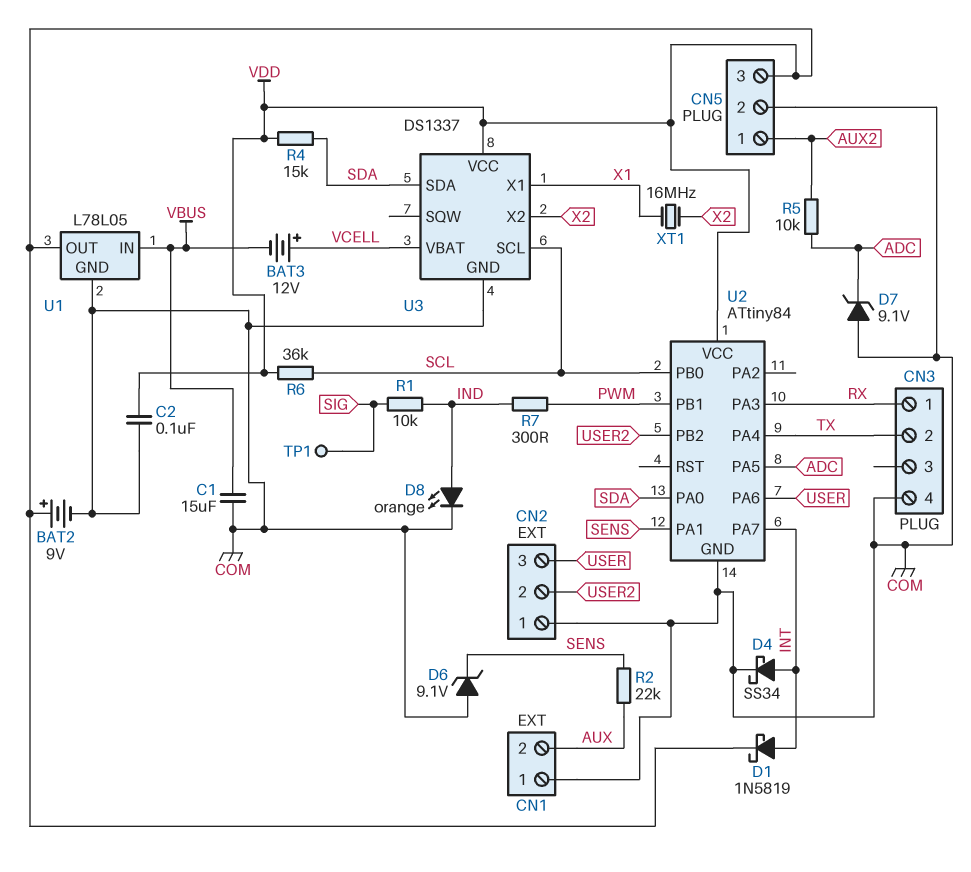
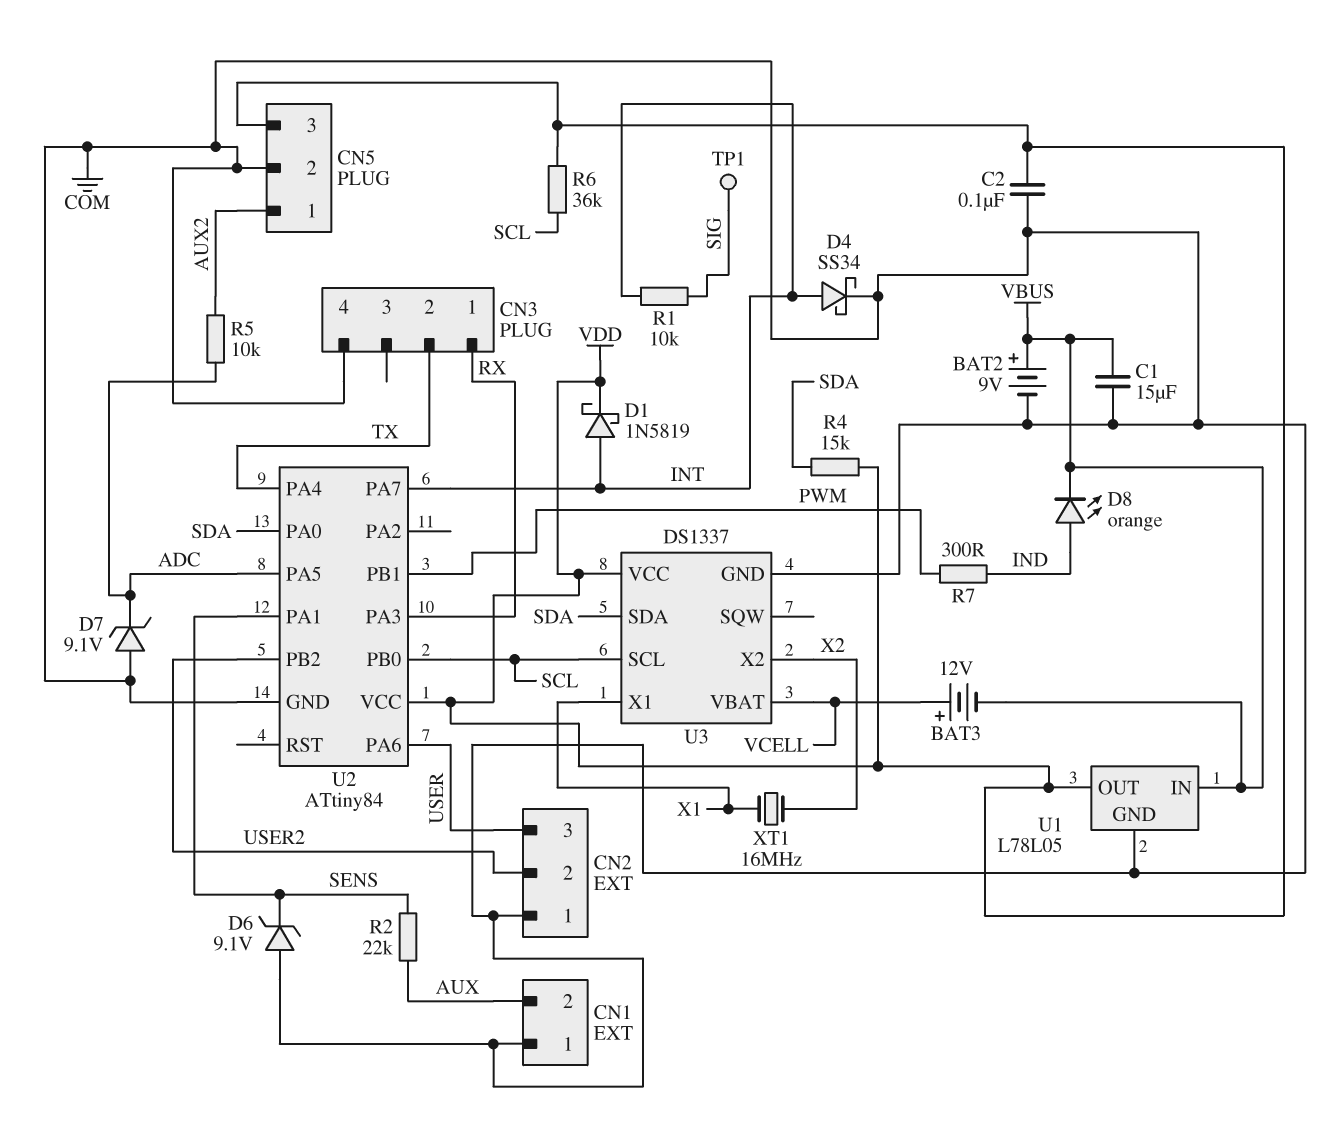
BAT2: 9V (plus VDD, minus COM) -> 9V (plus VBUS, minus COM)
D8: LED orange (A IND, K COM) -> LED orange (A IND, K VBUS)
R1: 10k (IND, SIG) -> 10k (INT, SIG)

